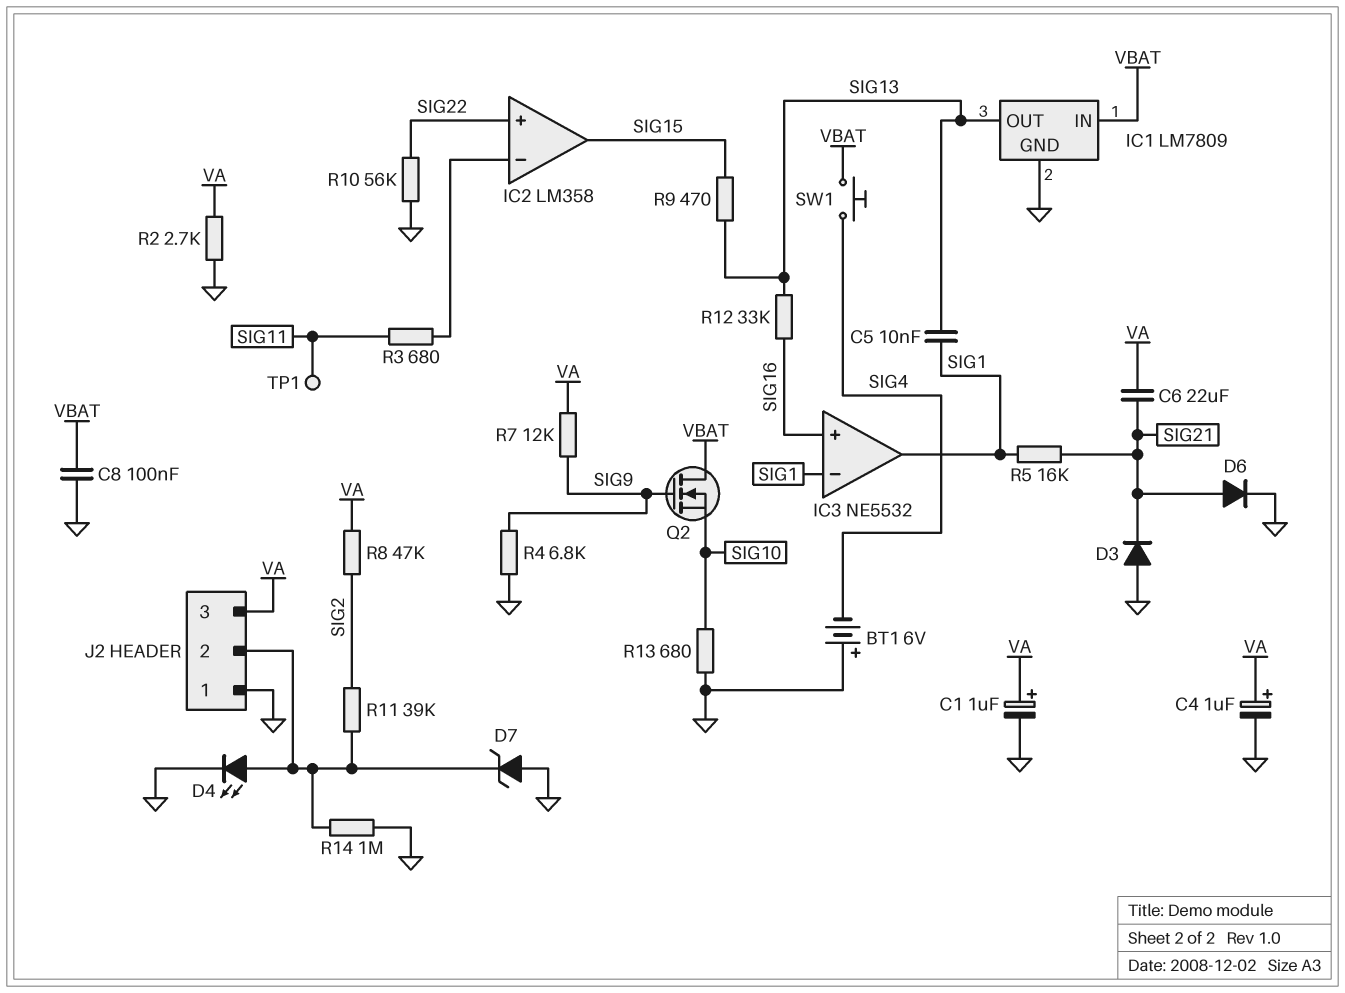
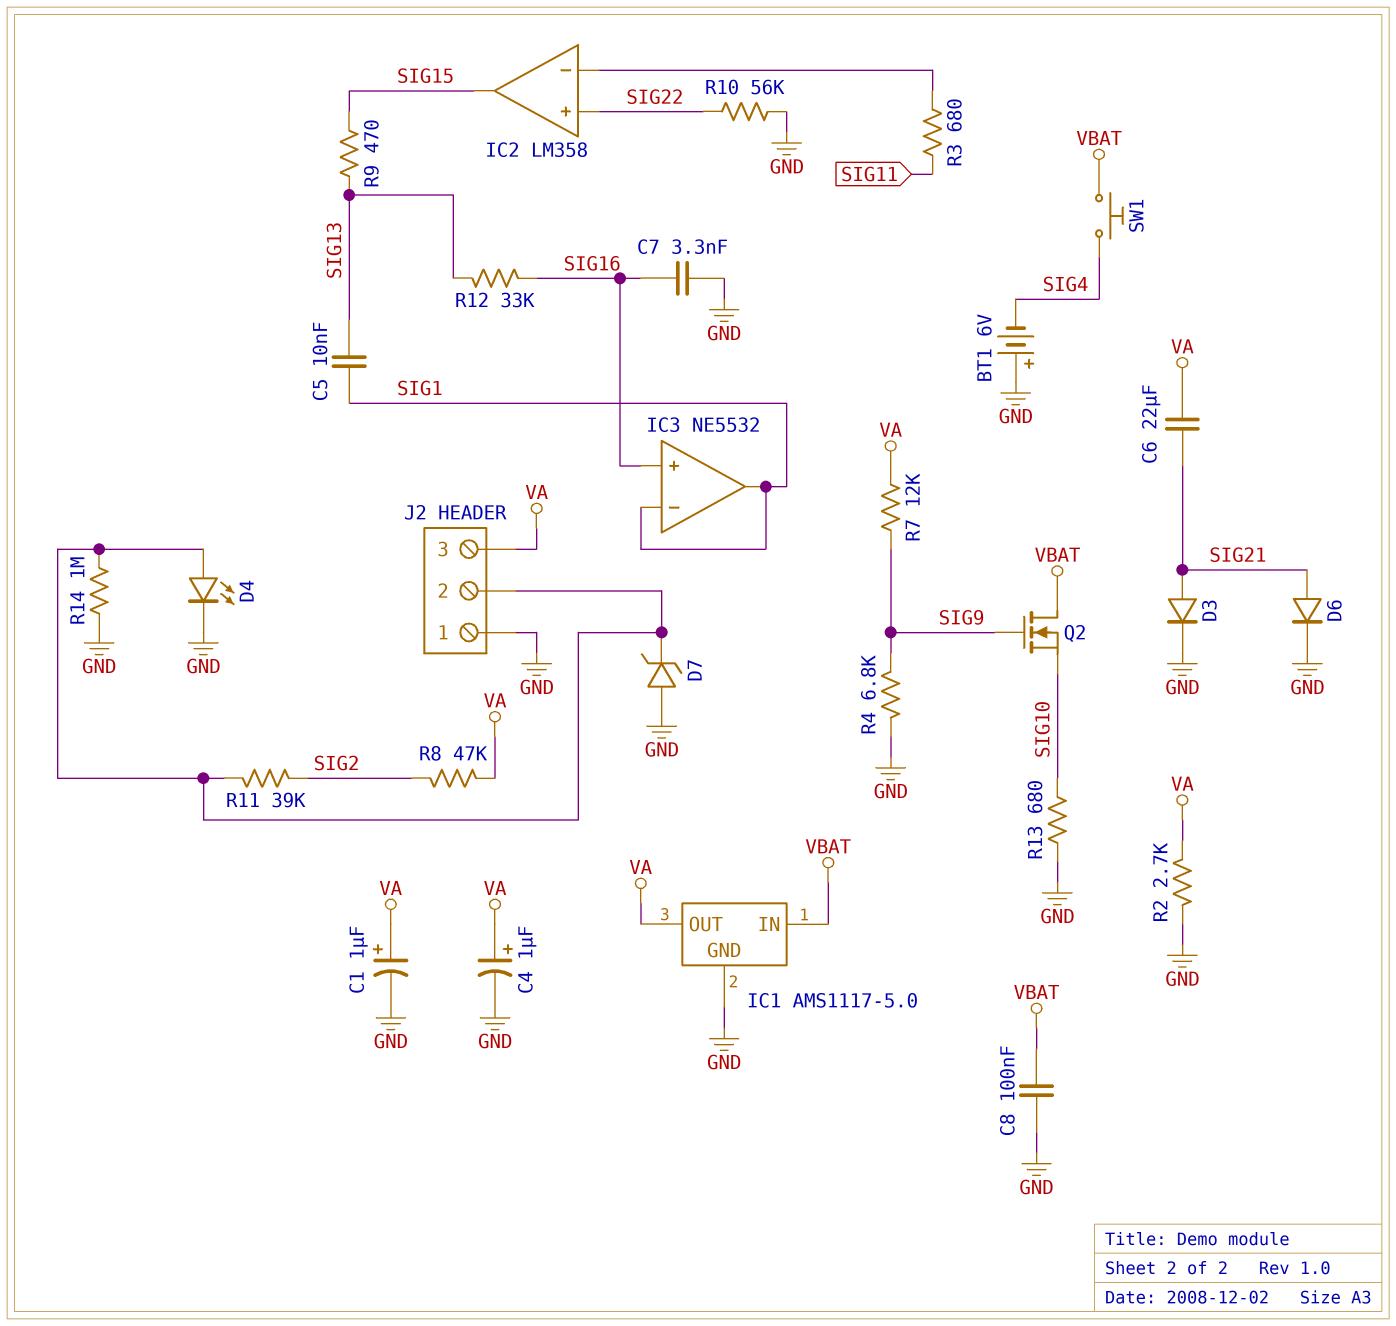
C7: none -> 3.3nF (GND, SIG16)
D3: diode (A GND, K SIG21) -> diode (A SIG21, K GND)
IC1: LM7809 -> AMS1117-5.0
IC1 pin OUT: SIG13 -> VA
R5: 16k (SIG1, SIG21) -> none
TP1: test point (SIG11) -> none

